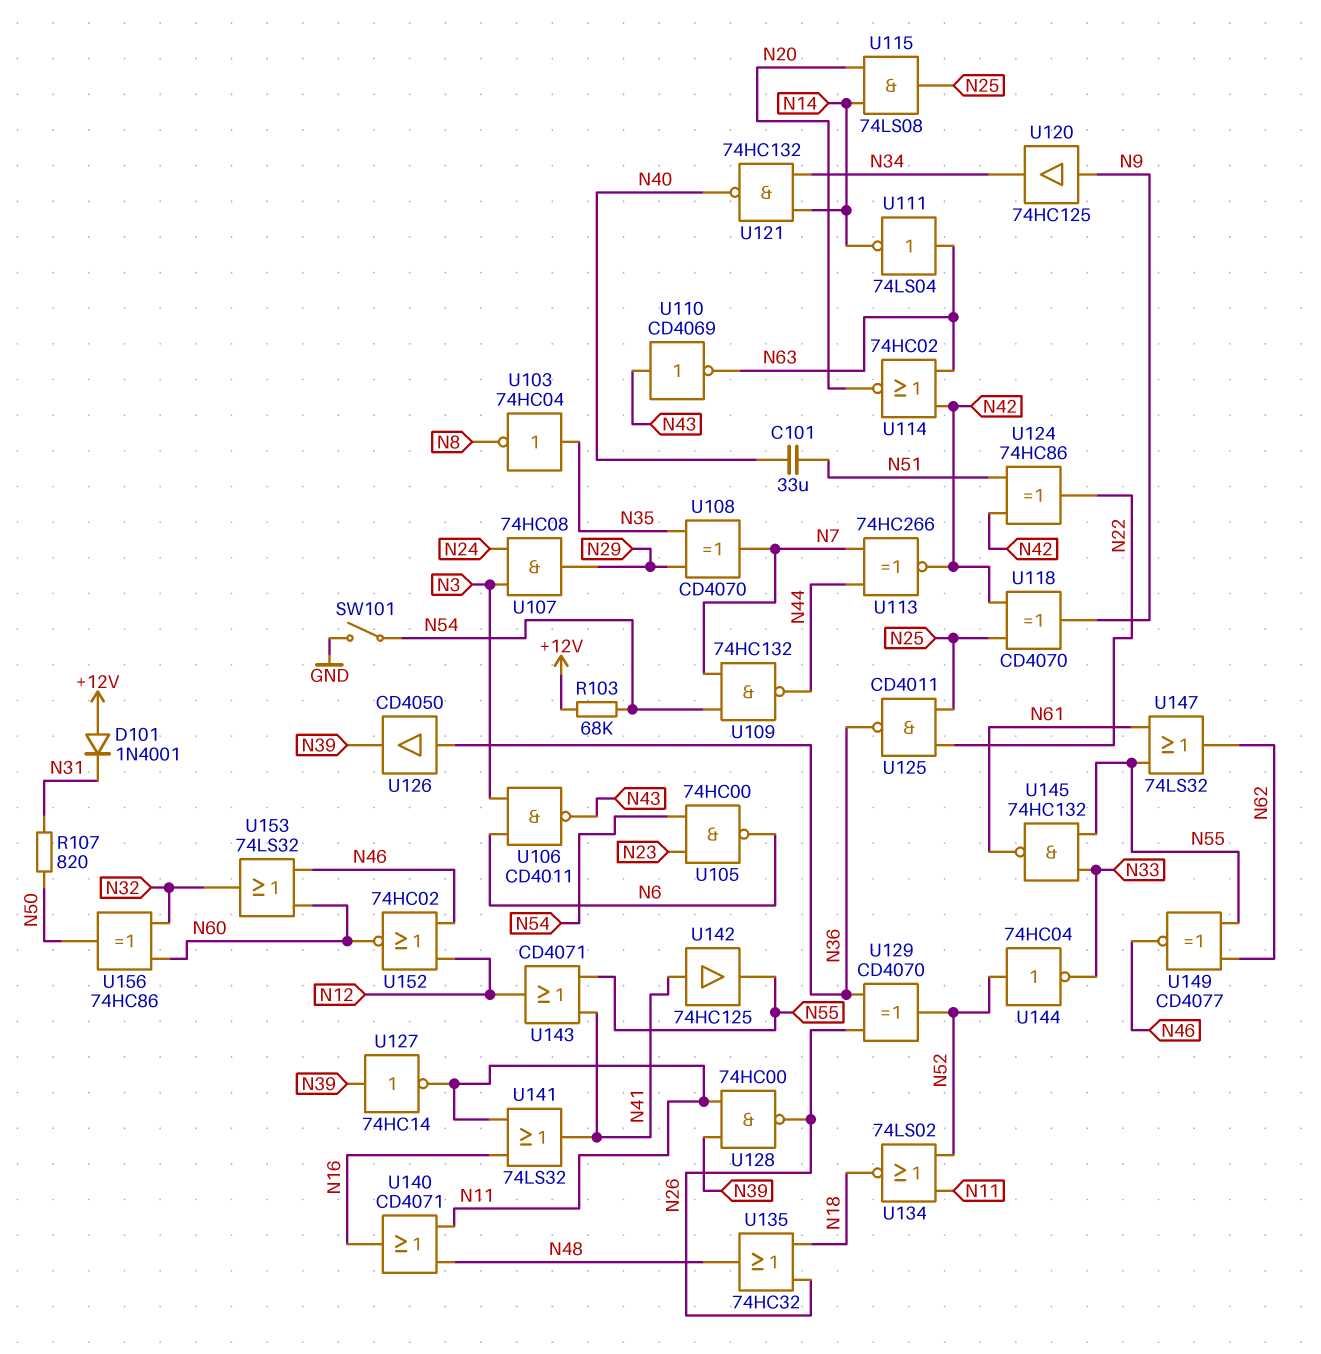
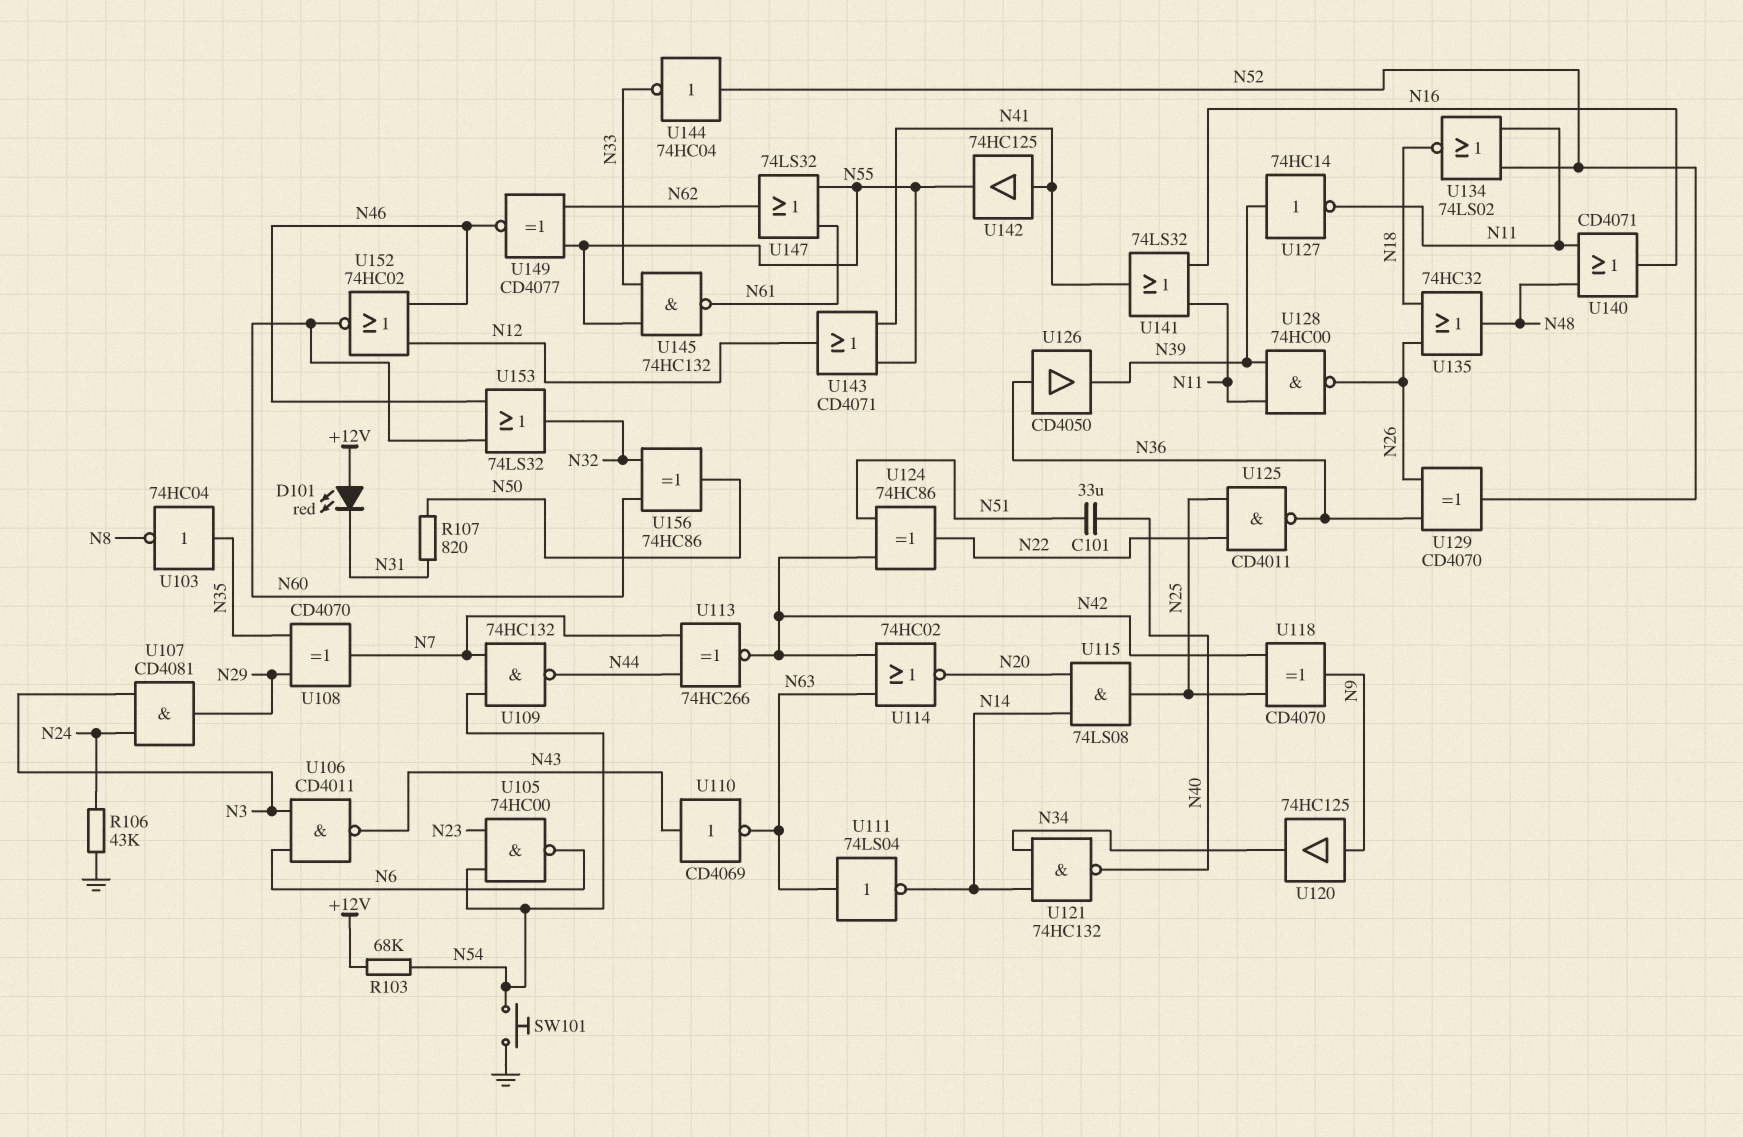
D101: diode 1N4001 (A +12V, K N31) -> LED red (A +12V, K N31)
R106: none -> 43k (GND, N24)
SW101: switch (GND, N54) -> button (GND, N54)
U107: AND 74HC08 (in N3, in N24, out N29) -> AND CD4081 (in N3, in N24, out N29)

